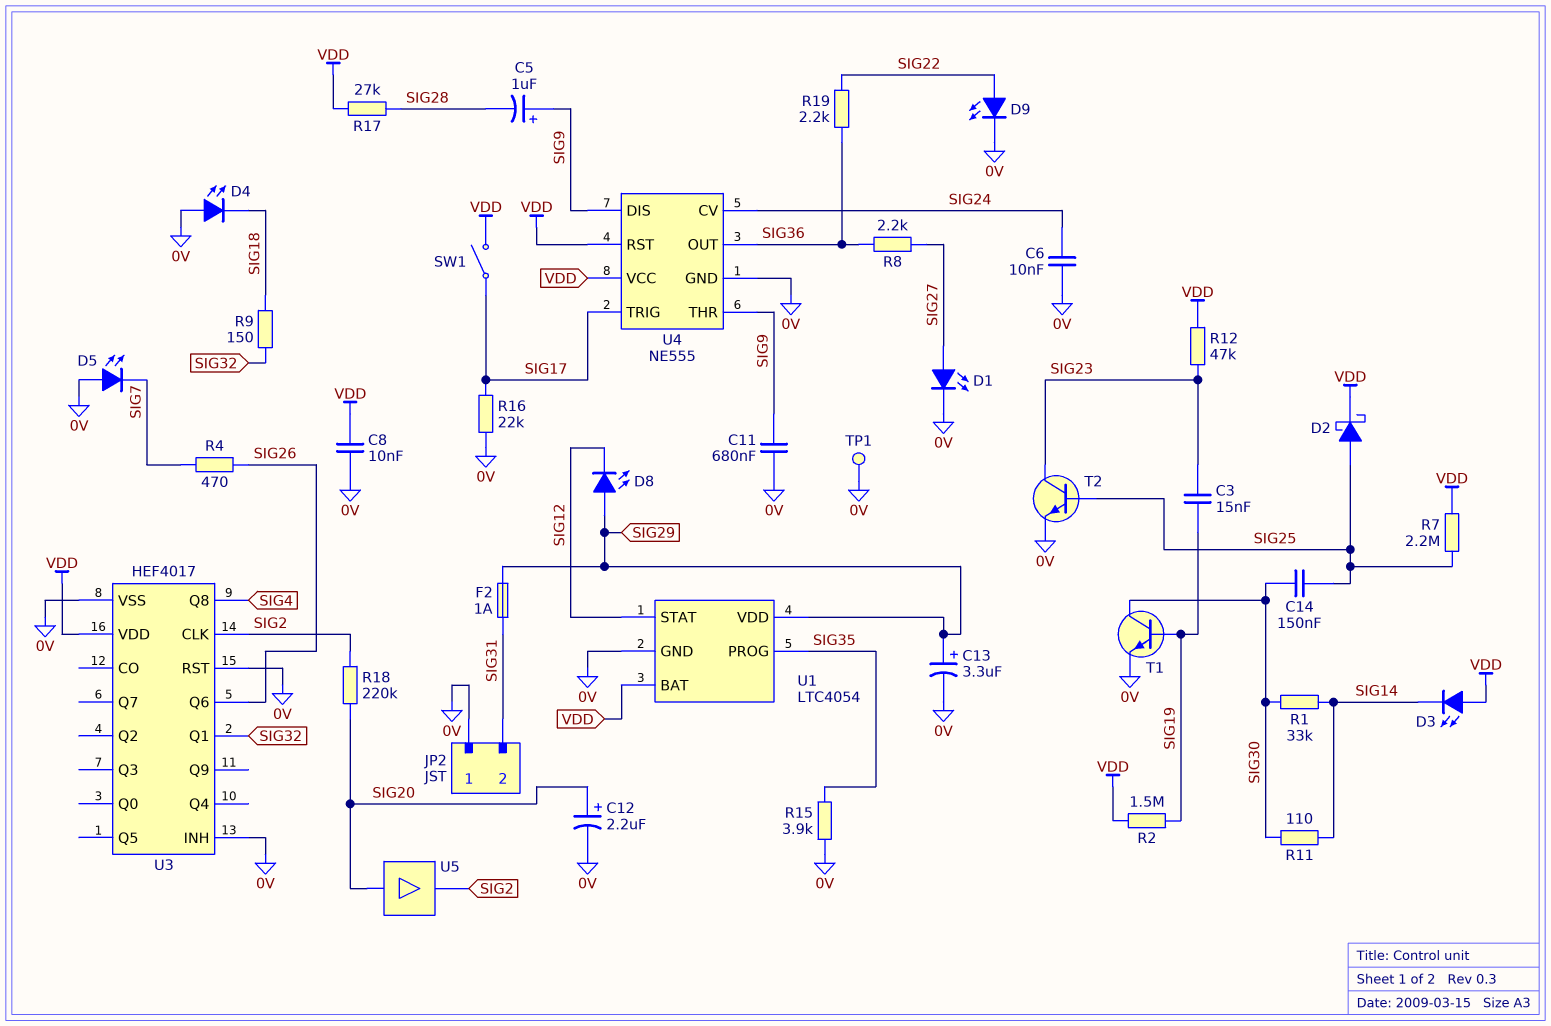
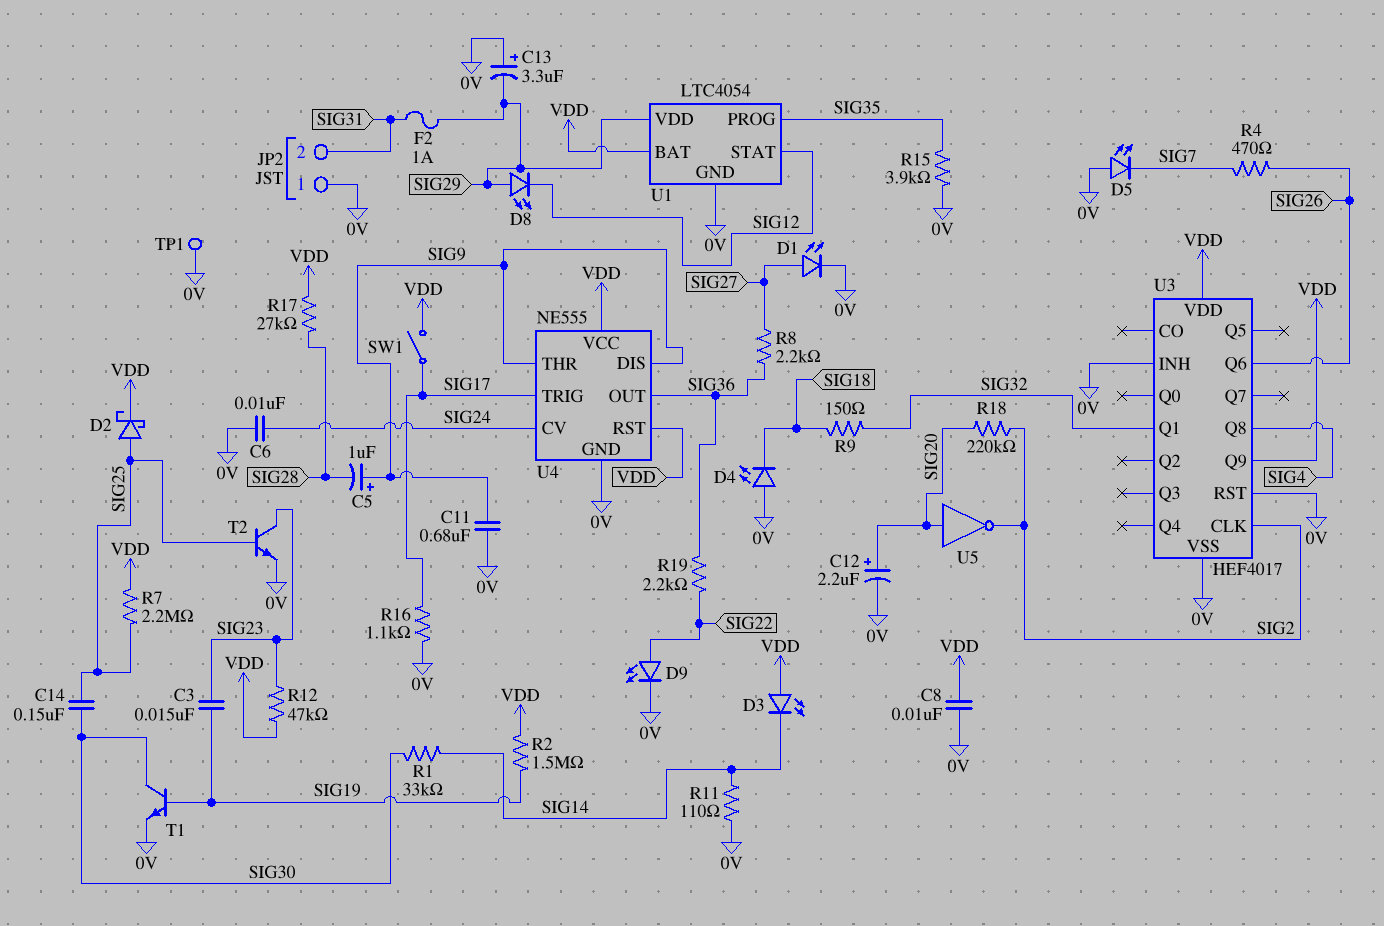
C13: 3.3uF (plus SIG29, minus 0V) -> 3.3uF (plus 0V, minus SIG29)
R11: 110 (SIG14, SIG30) -> 110 (0V, SIG14)
R16: 22k (0V, SIG17) -> 1.1k (0V, SIG17)
U3 pin Q9: none -> VDD
U5: buffer (in SIG20, out SIG2) -> NOT (in SIG20, out SIG2)

